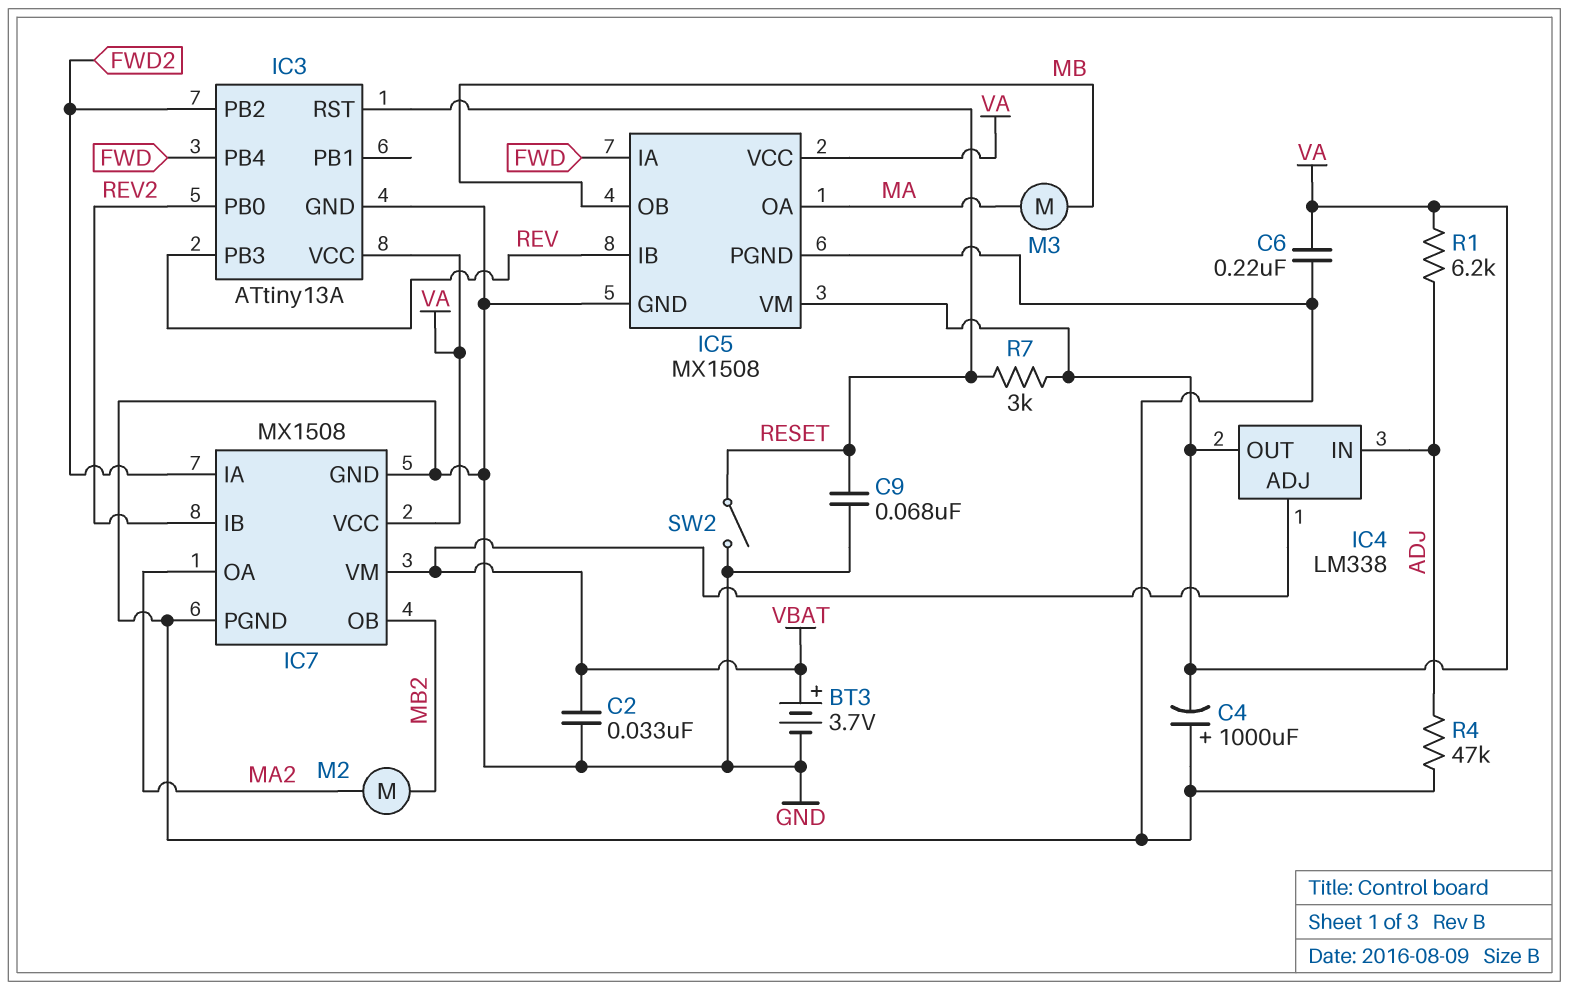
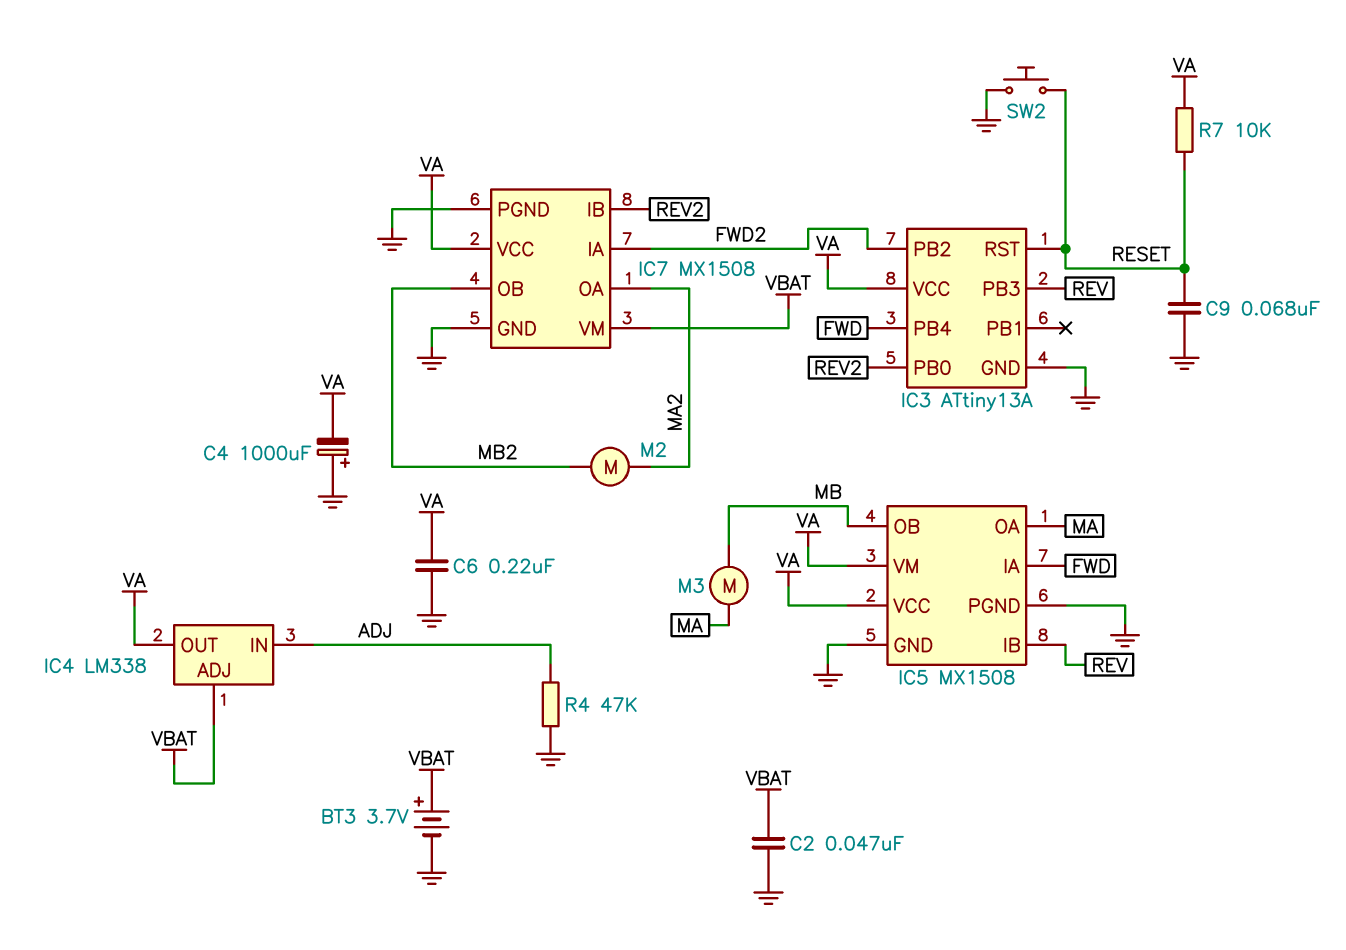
C2: 33nF (GND, VBAT) -> 47nF (GND, VBAT)
R1: 6.2k (ADJ, VA) -> none
R7: 3k (RESET, VA) -> 10k (RESET, VA)
SW2: switch (GND, RESET) -> button (GND, RESET)

